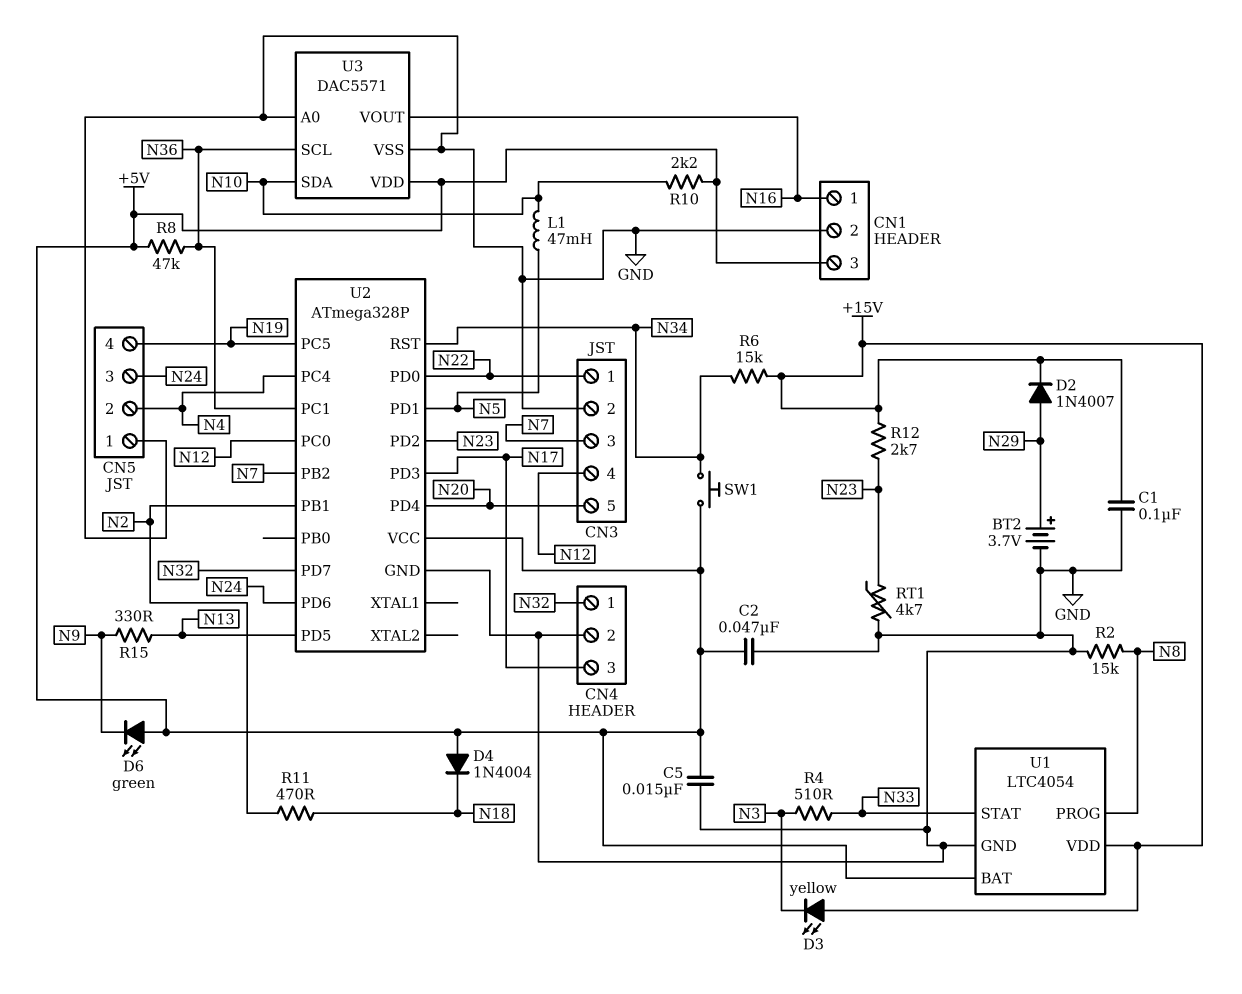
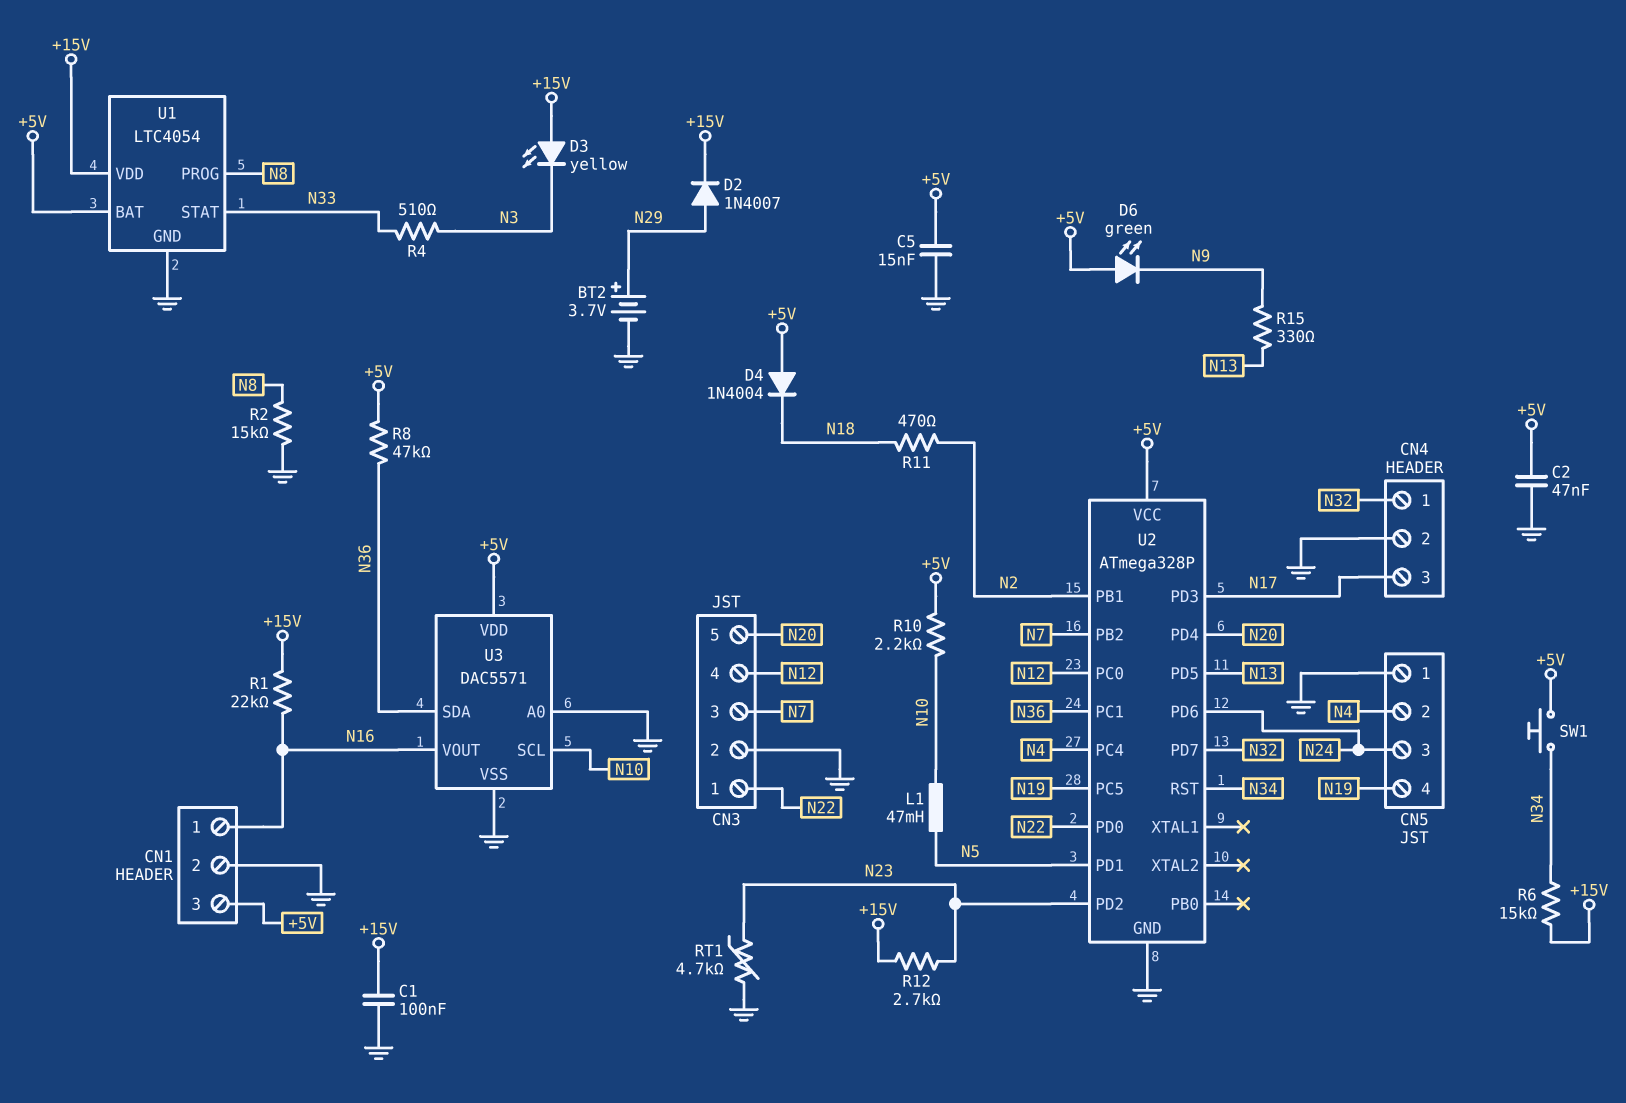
R1: none -> 22k (+15V, N16)
U3 pin SCL: N36 -> N10
U3 pin SDA: N10 -> N36

